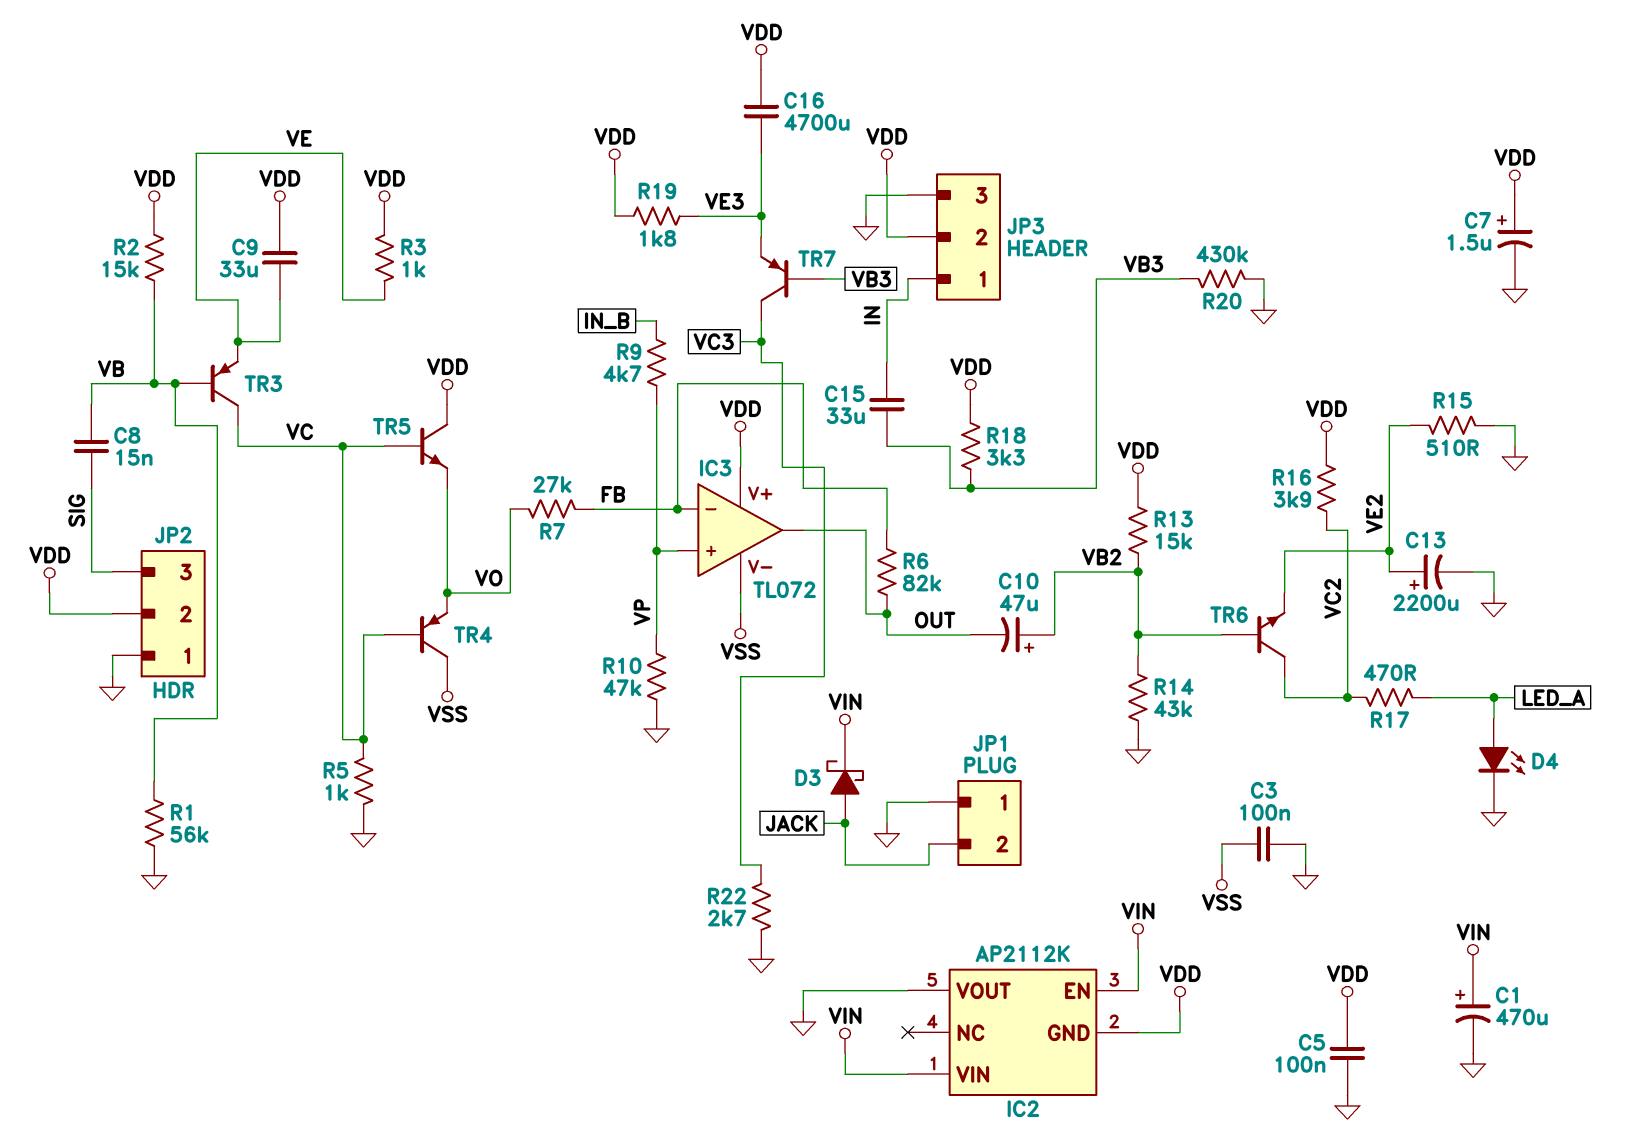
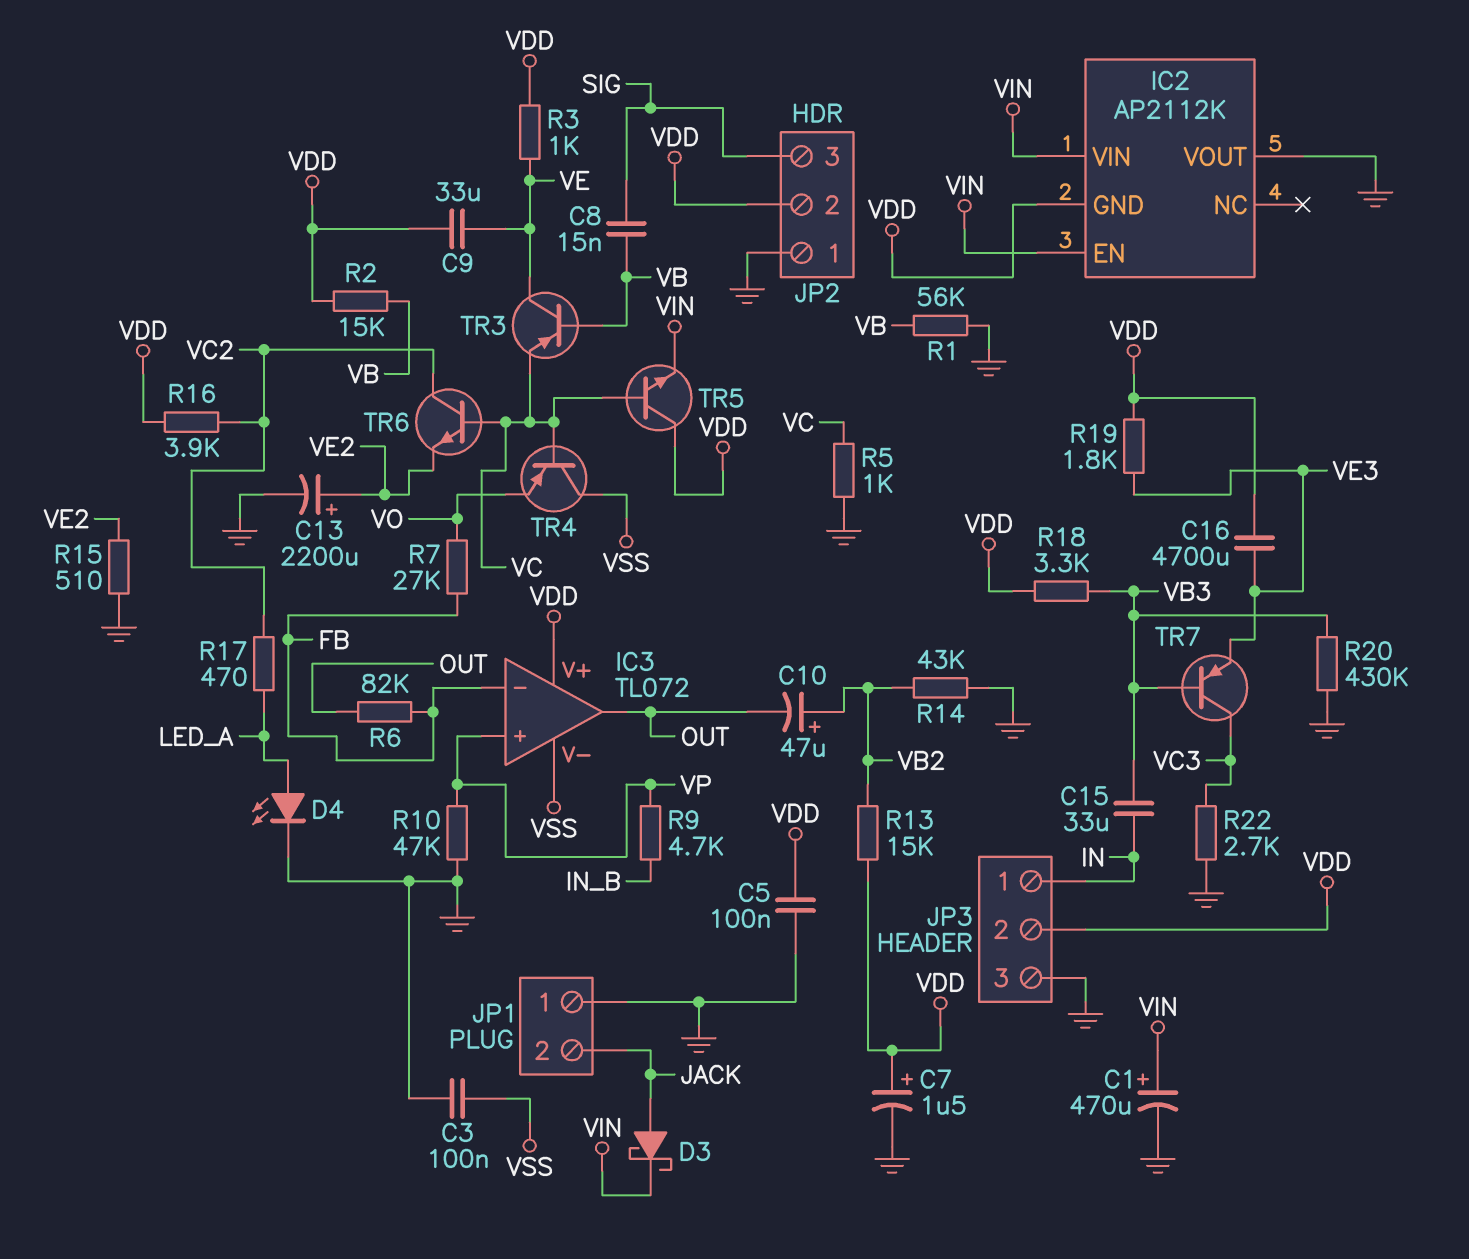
TR3: PNP (B VB, C VC, E VE) -> PNP (B VB, C VE, E VC)
TR5: NPN (B VC, C VDD, E VO) -> NPN (B VC, C VDD, E VIN)
TR6: NPN (B VB2, C VC2, E VE2) -> NPN (B VC, C VC2, E VE2)

